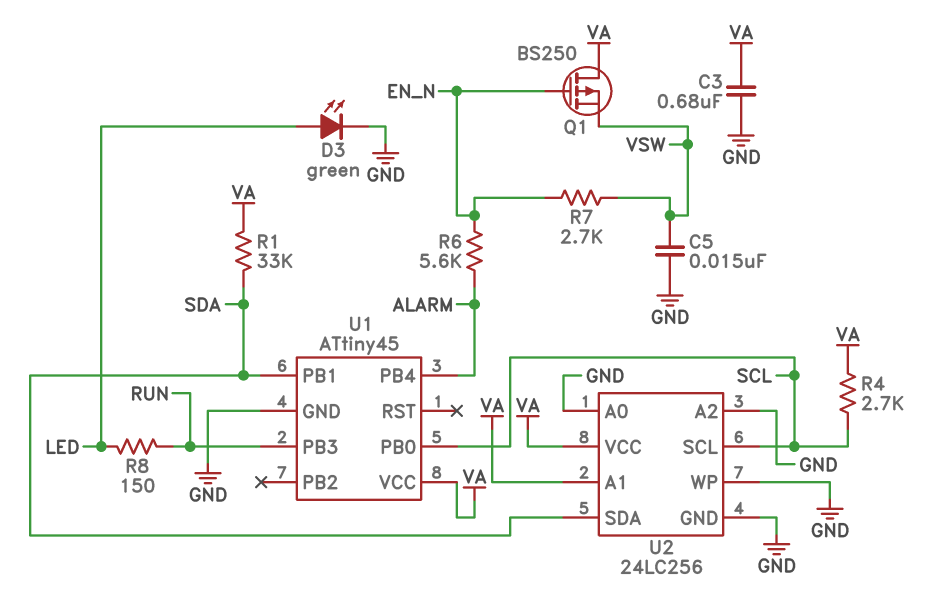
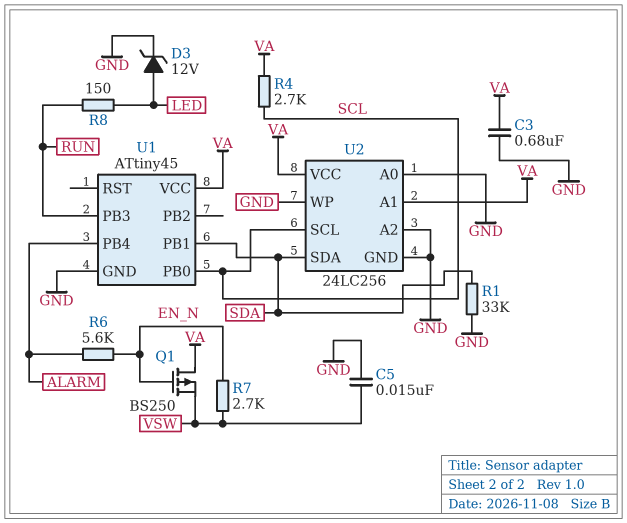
D3: LED green (A LED, K GND) -> zener 12V (A LED, K GND)
R1: 33k (SDA, VA) -> 33k (GND, SDA)

